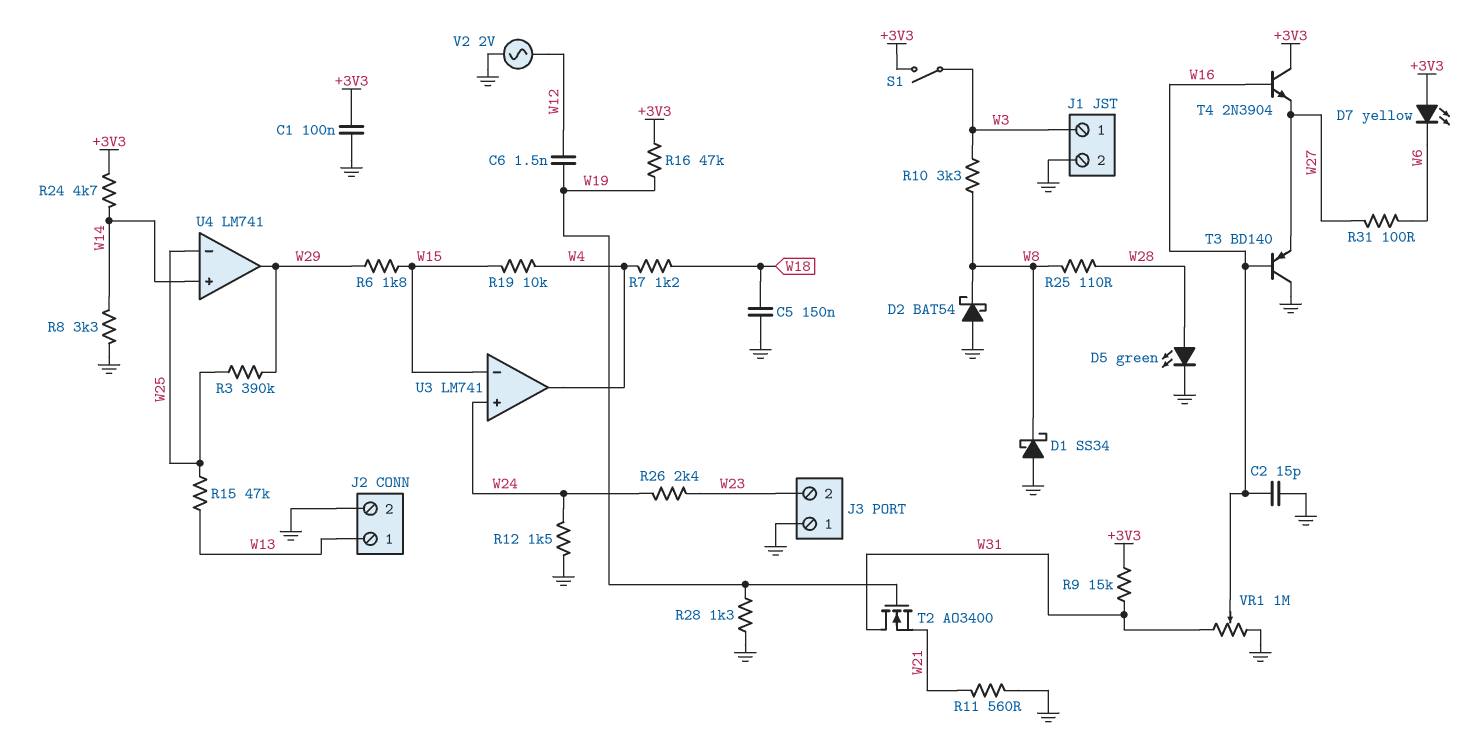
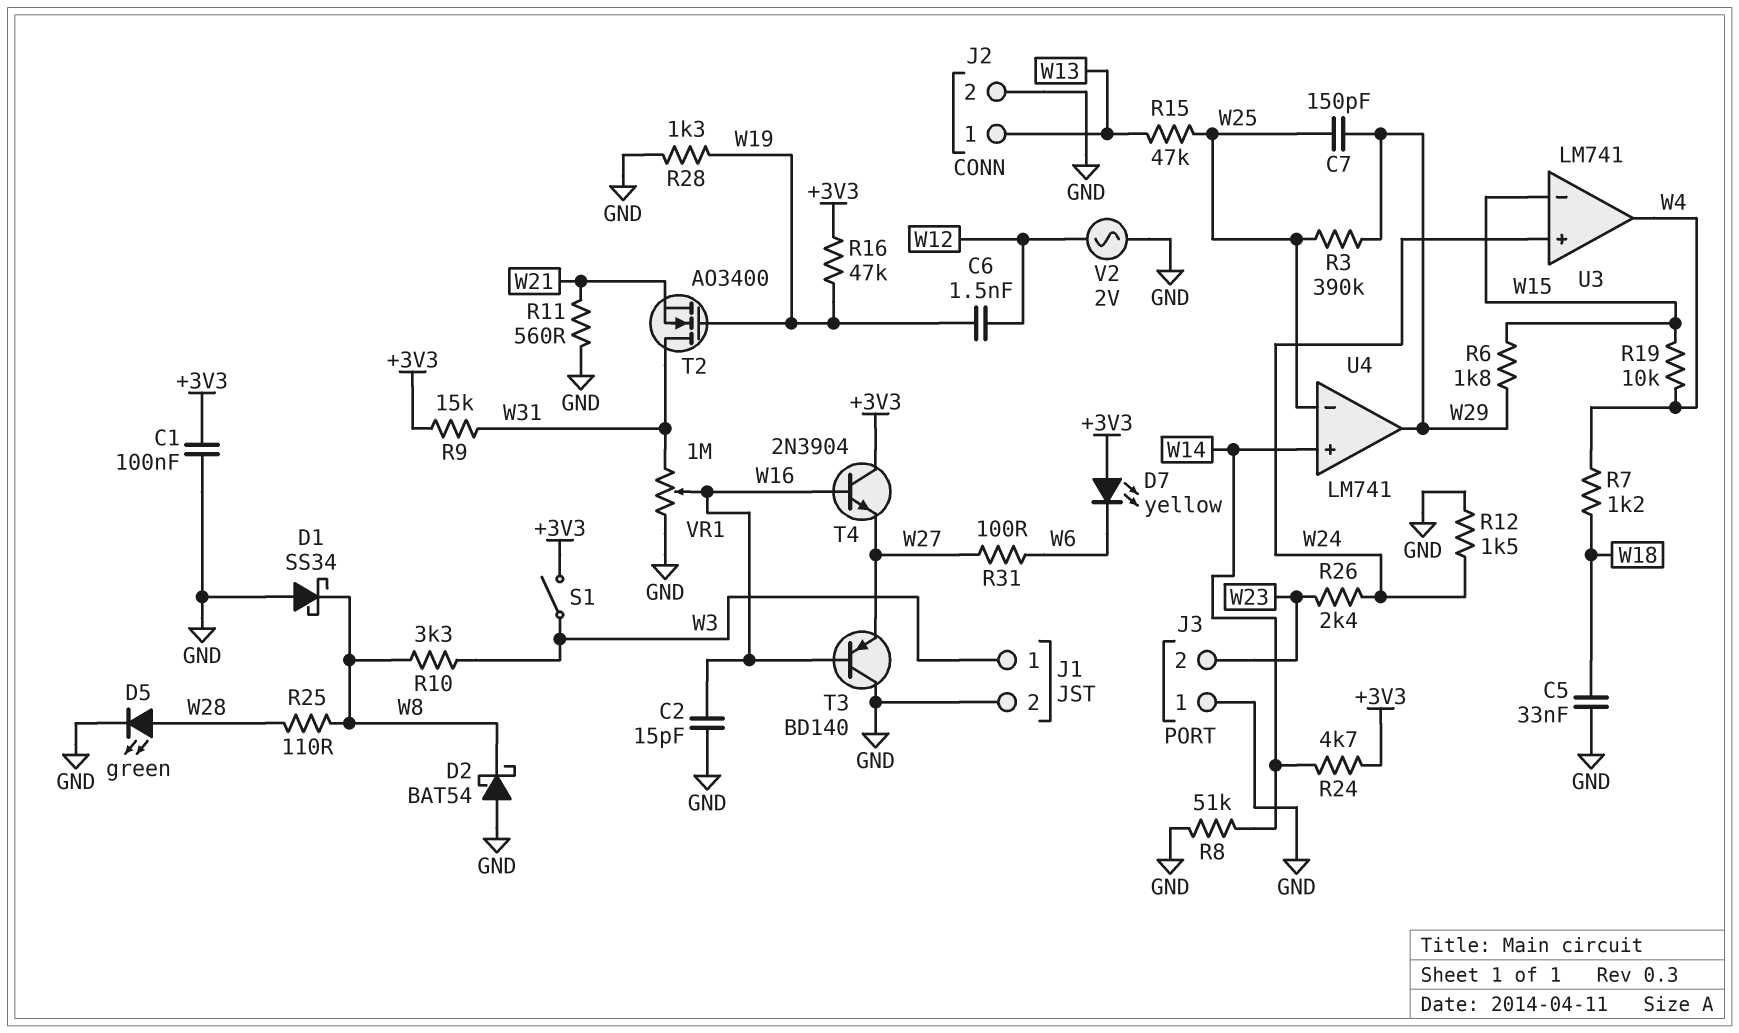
C5: 150nF (GND, W18) -> 33nF (GND, W18)
C7: none -> 150pF (W25, W29)
R8: 3.3k (GND, W14) -> 51k (GND, W14)

